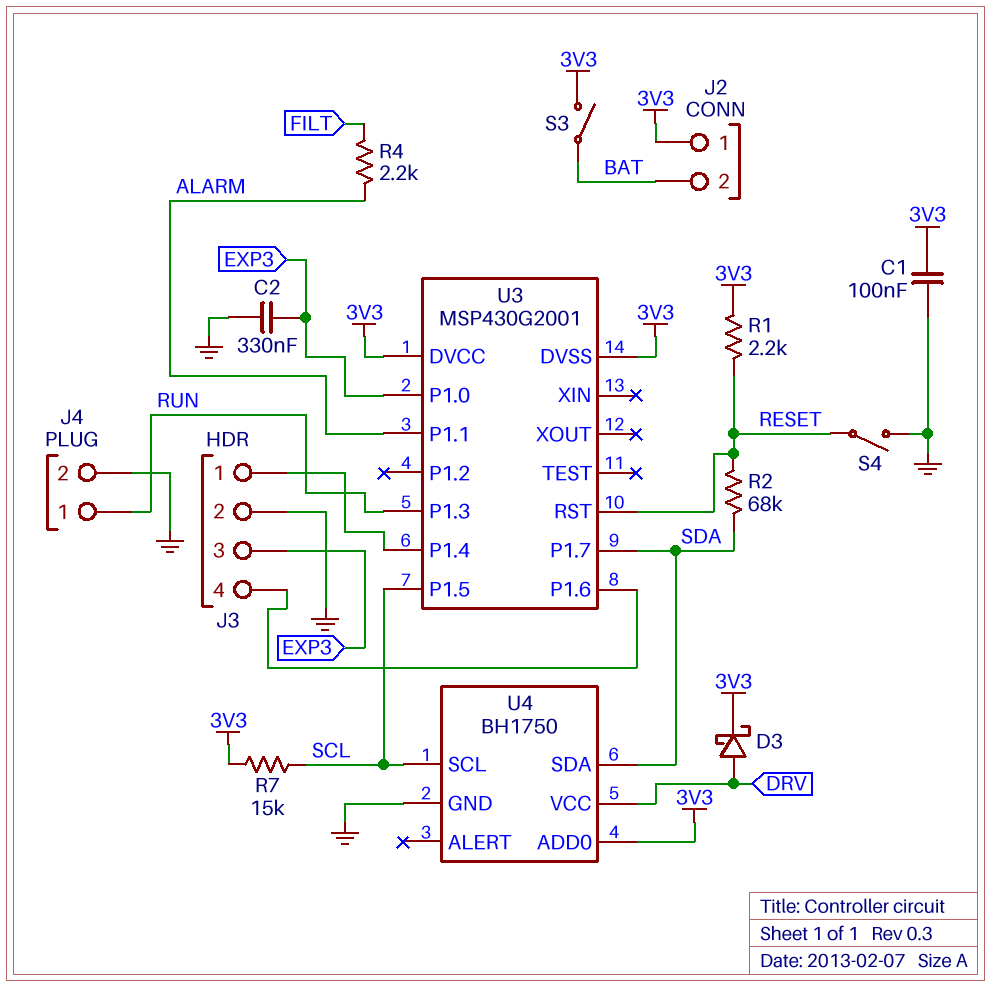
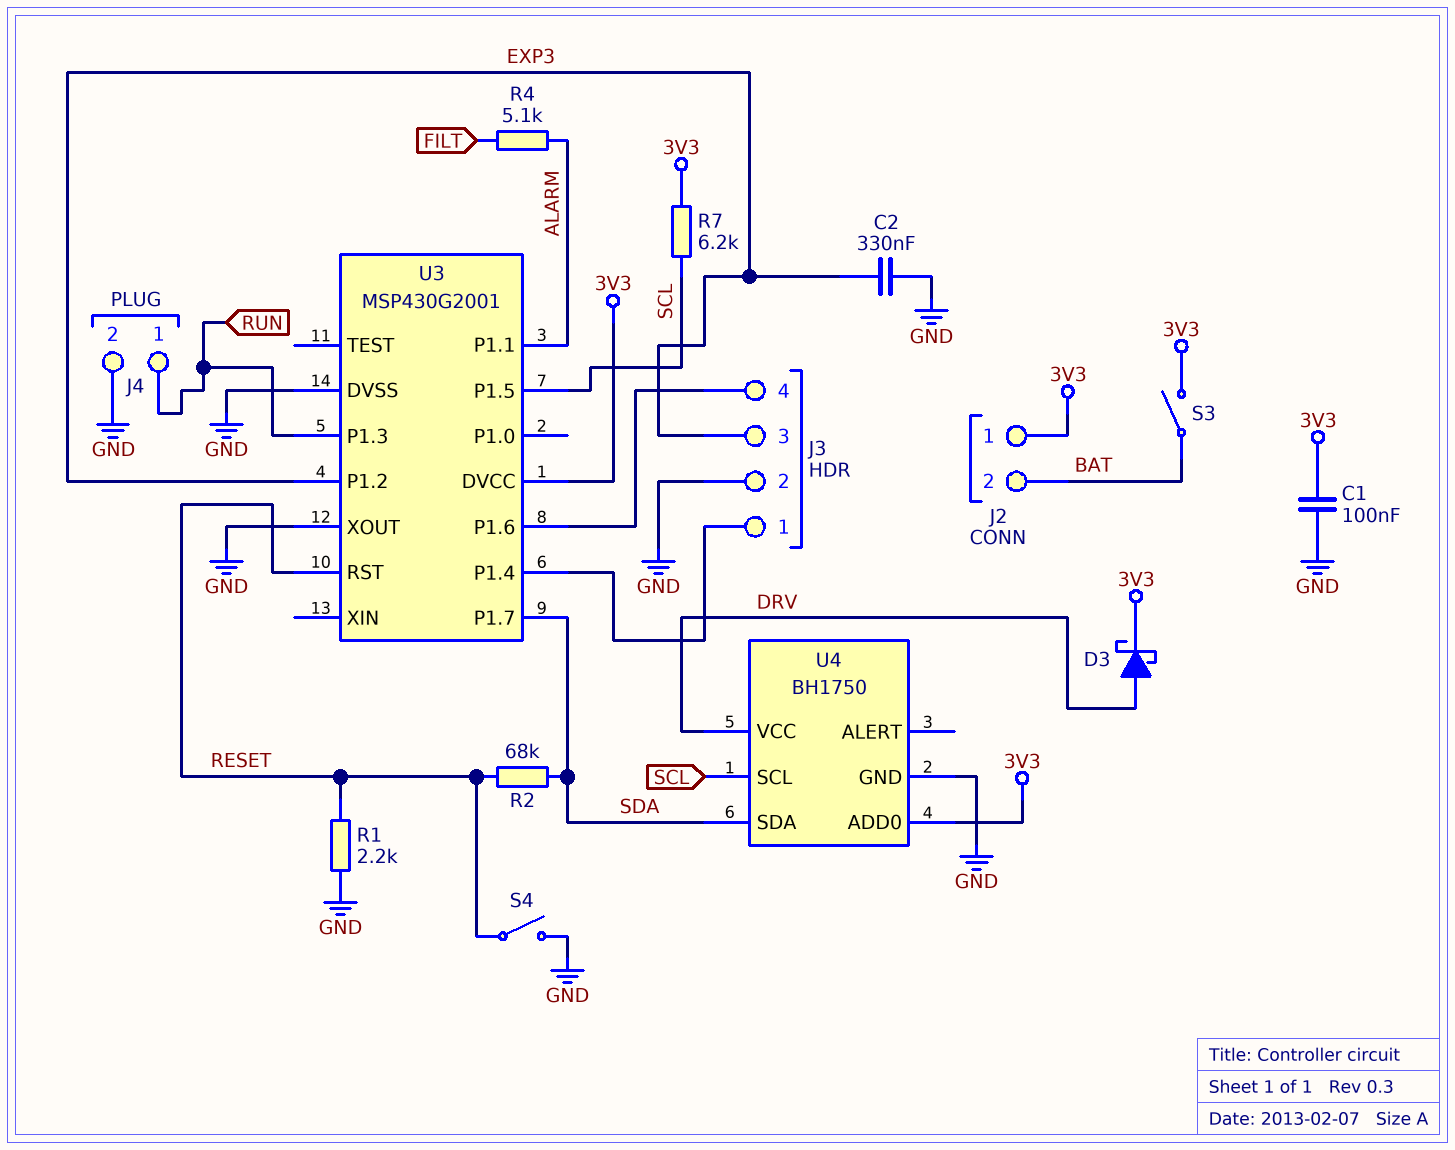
R1: 2.2k (3V3, RESET) -> 2.2k (GND, RESET)
R4: 2.2k (ALARM, FILT) -> 5.1k (ALARM, FILT)
R7: 15k (3V3, SCL) -> 6.2k (3V3, SCL)
U3 pin DVSS: 3V3 -> GND
U3 pin P1.0: EXP3 -> none
U3 pin P1.2: none -> EXP3
U3 pin XOUT: none -> GND

